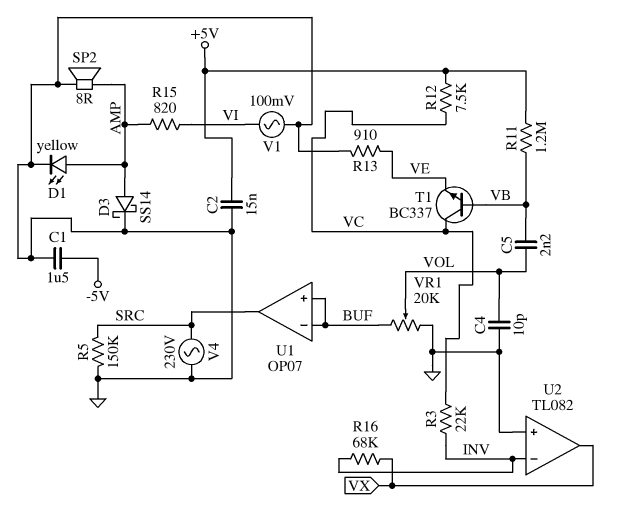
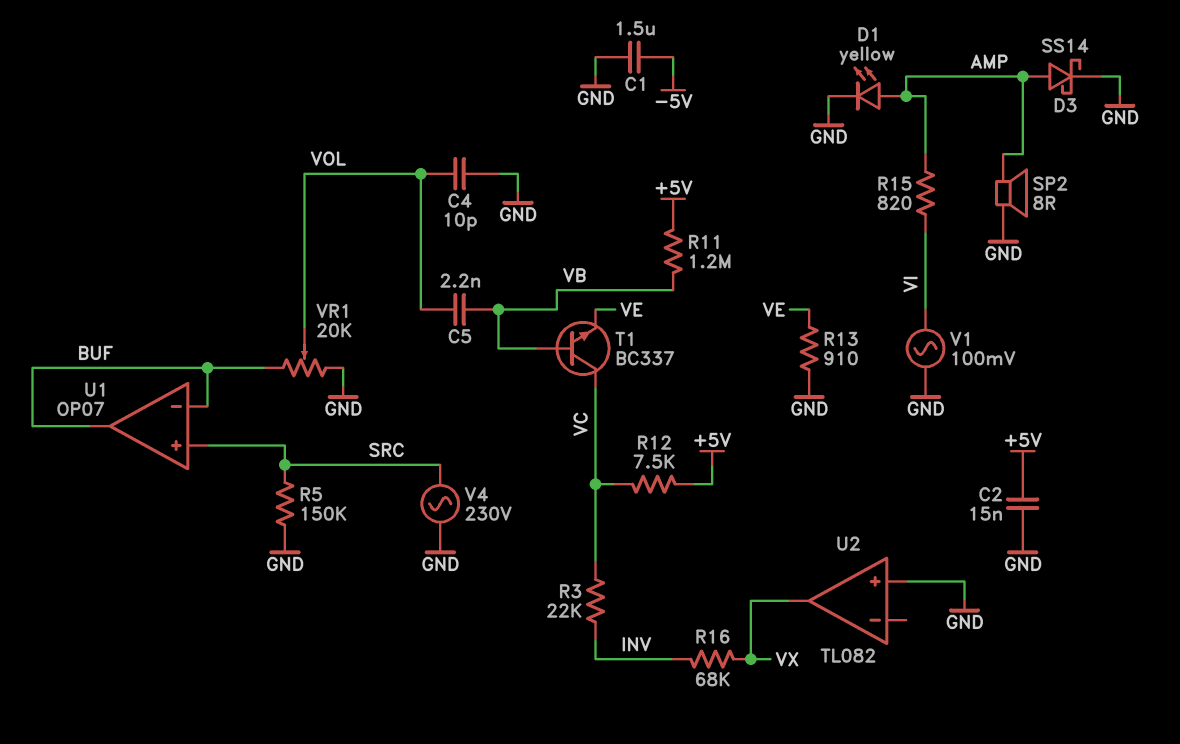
U1 pin in+: BUF -> SRC
U1 pin out: SRC -> BUF
U2 pin in-: INV -> none

